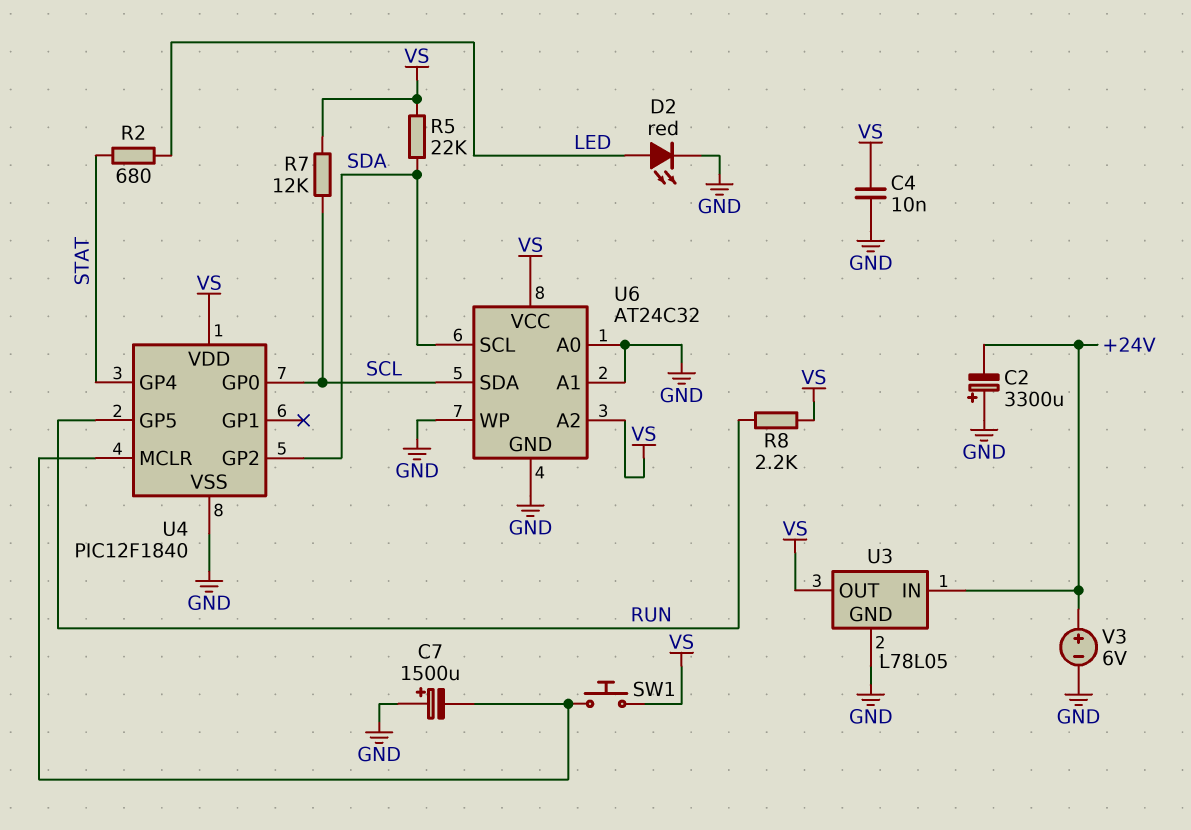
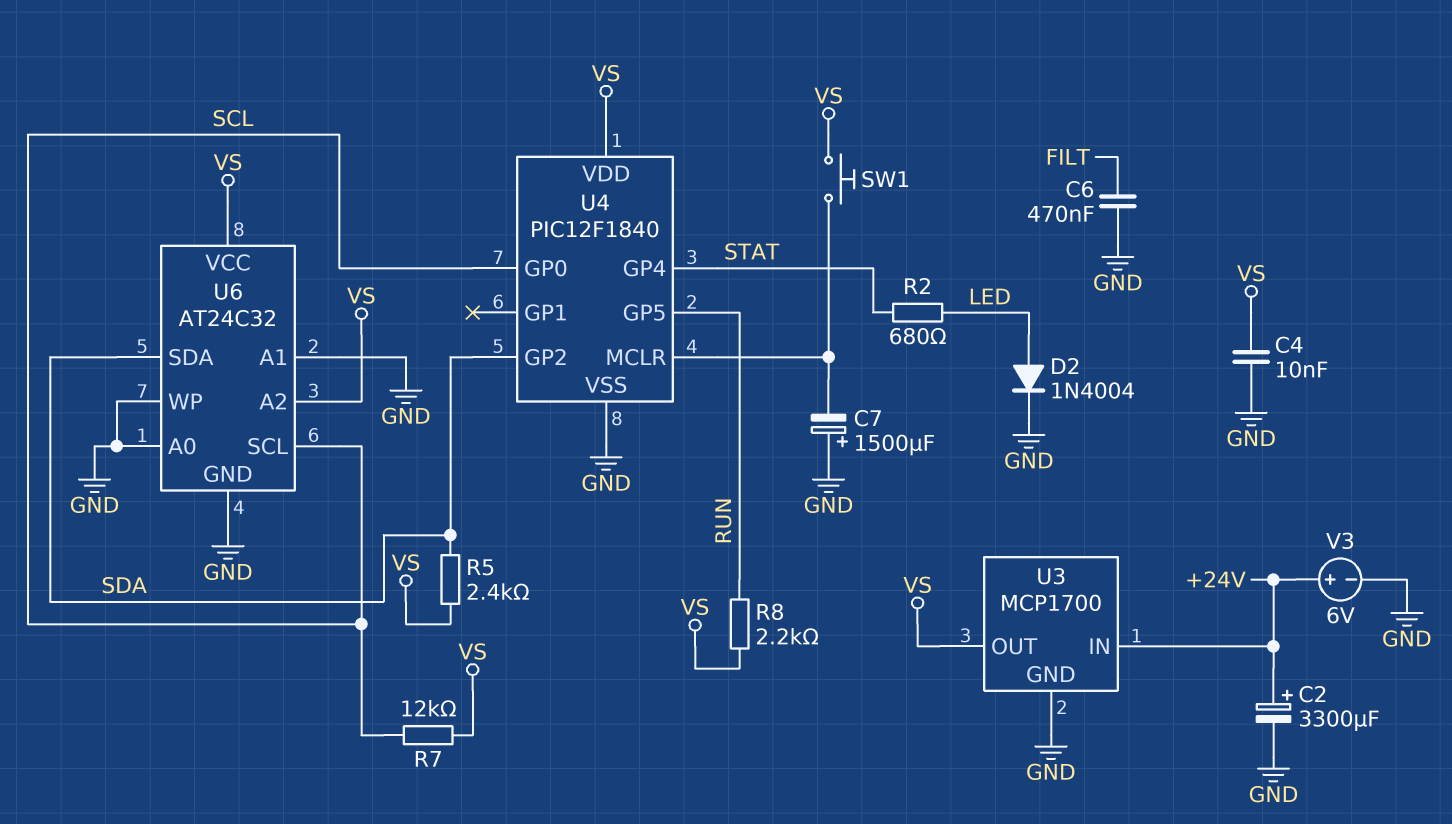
C2: 3300uF (plus GND, minus +24V) -> 3300uF (plus +24V, minus GND)
C6: none -> 470nF (FILT, GND)
D2: LED red (A LED, K GND) -> diode 1N4004 (A LED, K GND)
R5: 22k (SDA, VS) -> 2.4k (SDA, VS)
U3: L78L05 -> MCP1700
U6 pin SCL: SDA -> SCL
U6 pin SDA: SCL -> SDA

